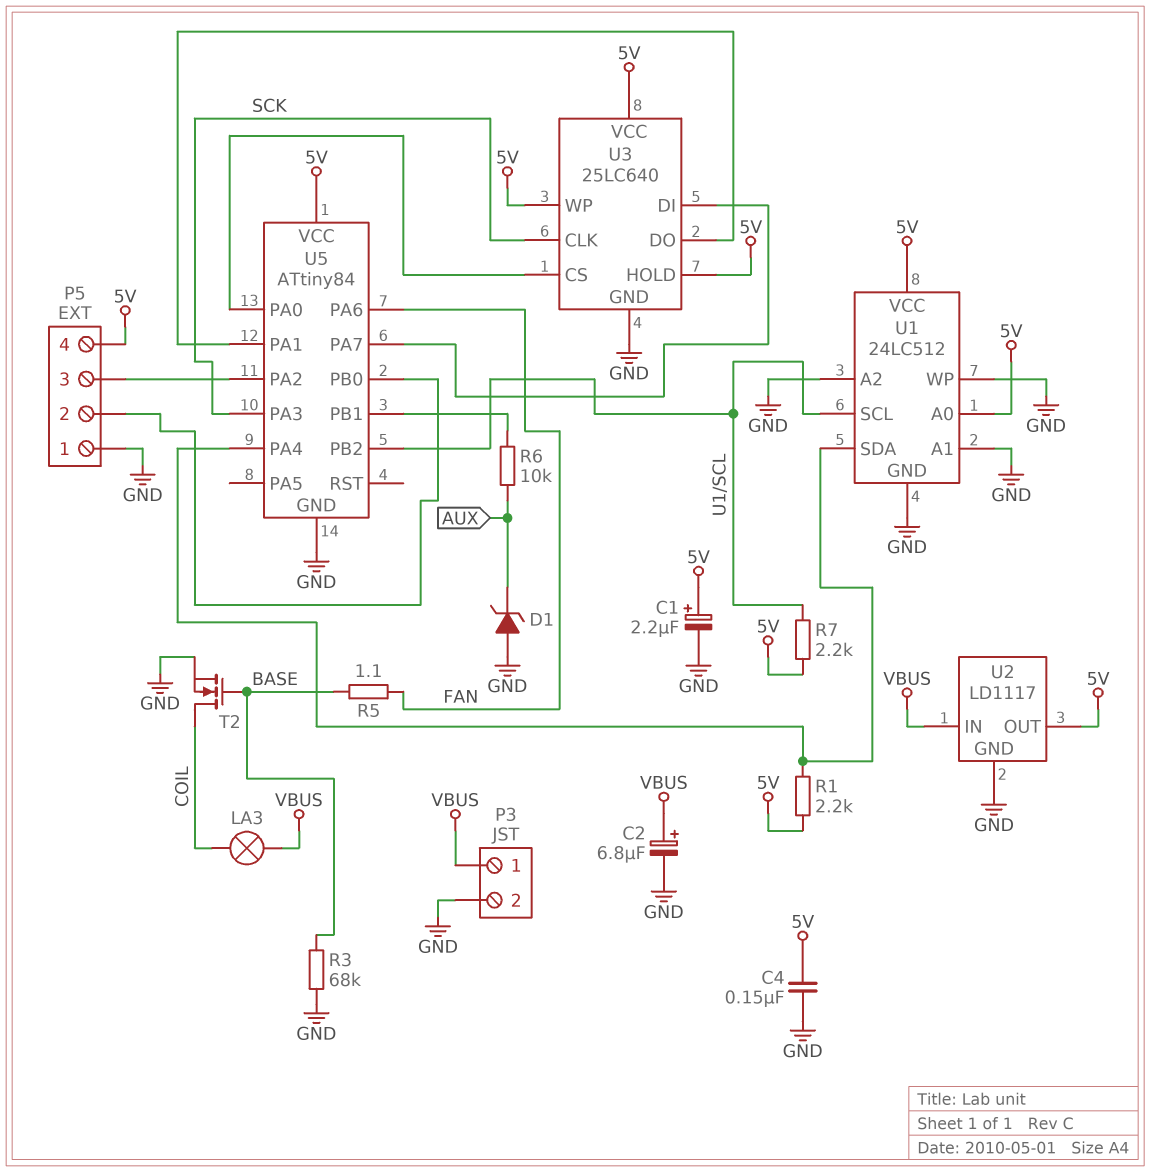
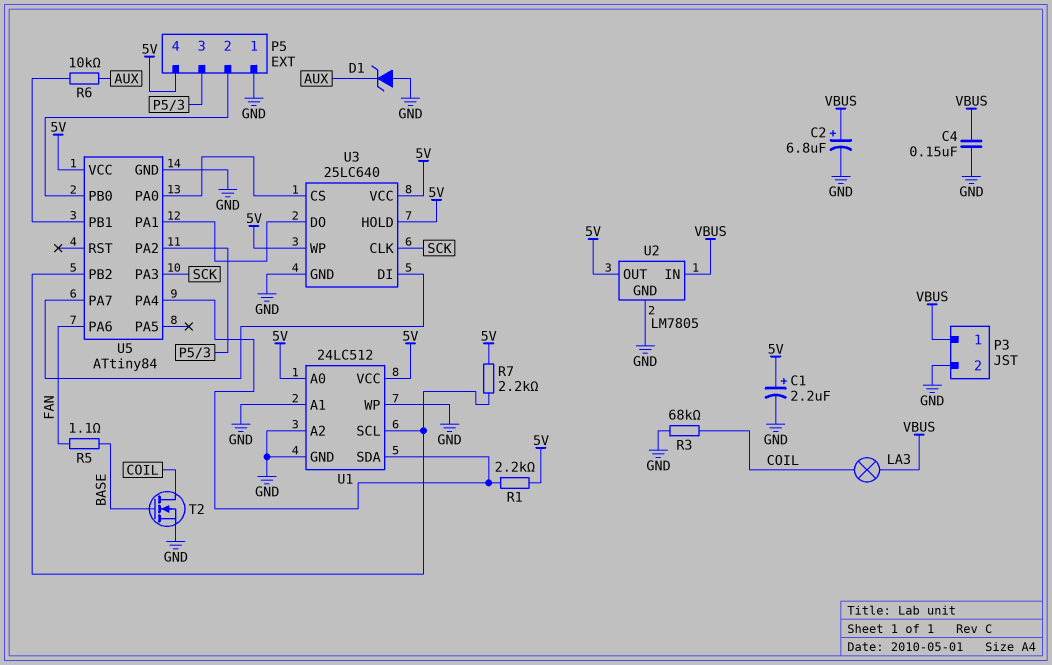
C4: 150nF (5V, GND) -> 150nF (GND, VBUS)
R3: 68k (BASE, GND) -> 68k (COIL, GND)
U2: LD1117 -> LM7805

